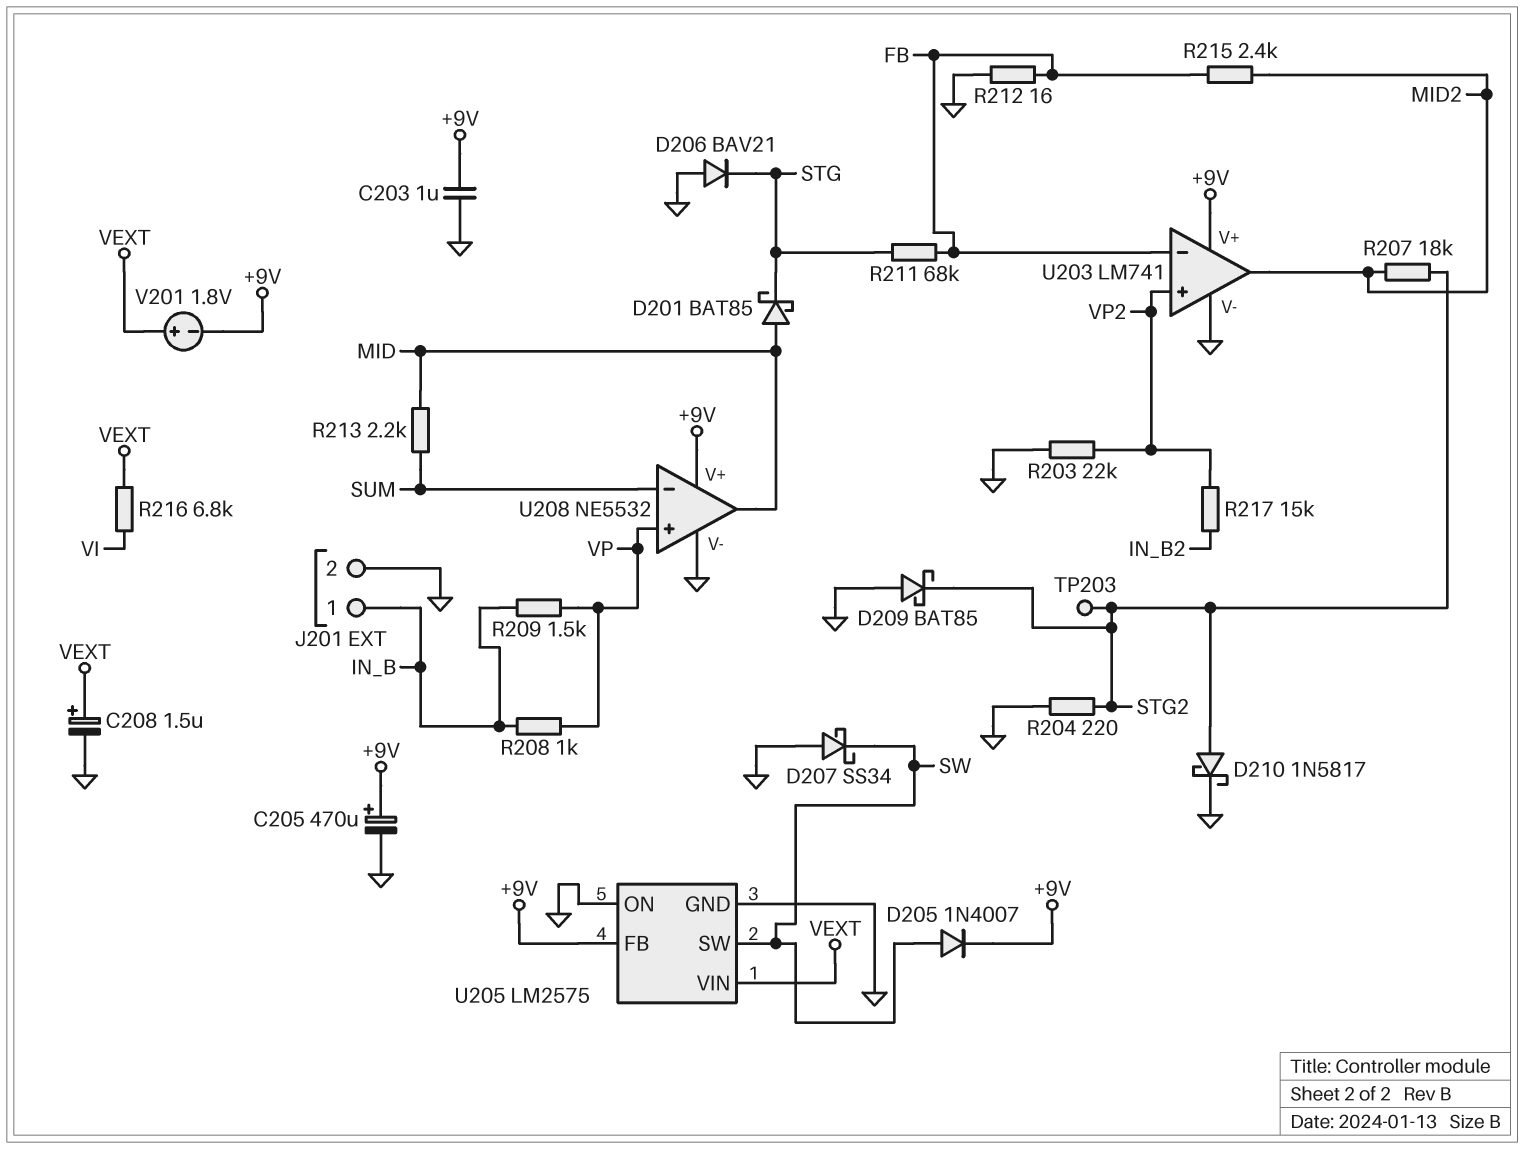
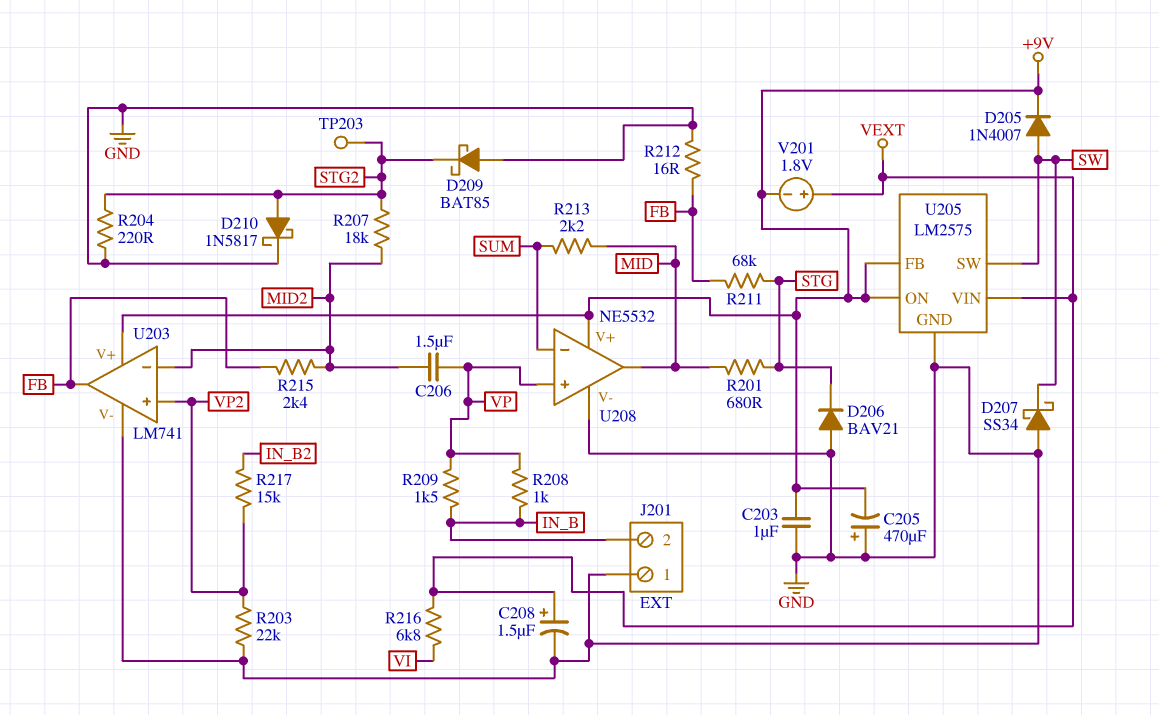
C205: 470uF (plus +9V, minus GND) -> 470uF (plus GND, minus +9V)
C206: none -> 1.5uF (MID2, VP)
D201: schottky BAT85 (A MID, K STG) -> none
J201 pin 1: IN_B -> GND
J201 pin 2: GND -> IN_B
R201: none -> 680 (MID, STG)
U203 pin in-: FB -> MID2
U203 pin out: MID2 -> FB
U205 pin ON: GND -> +9V

